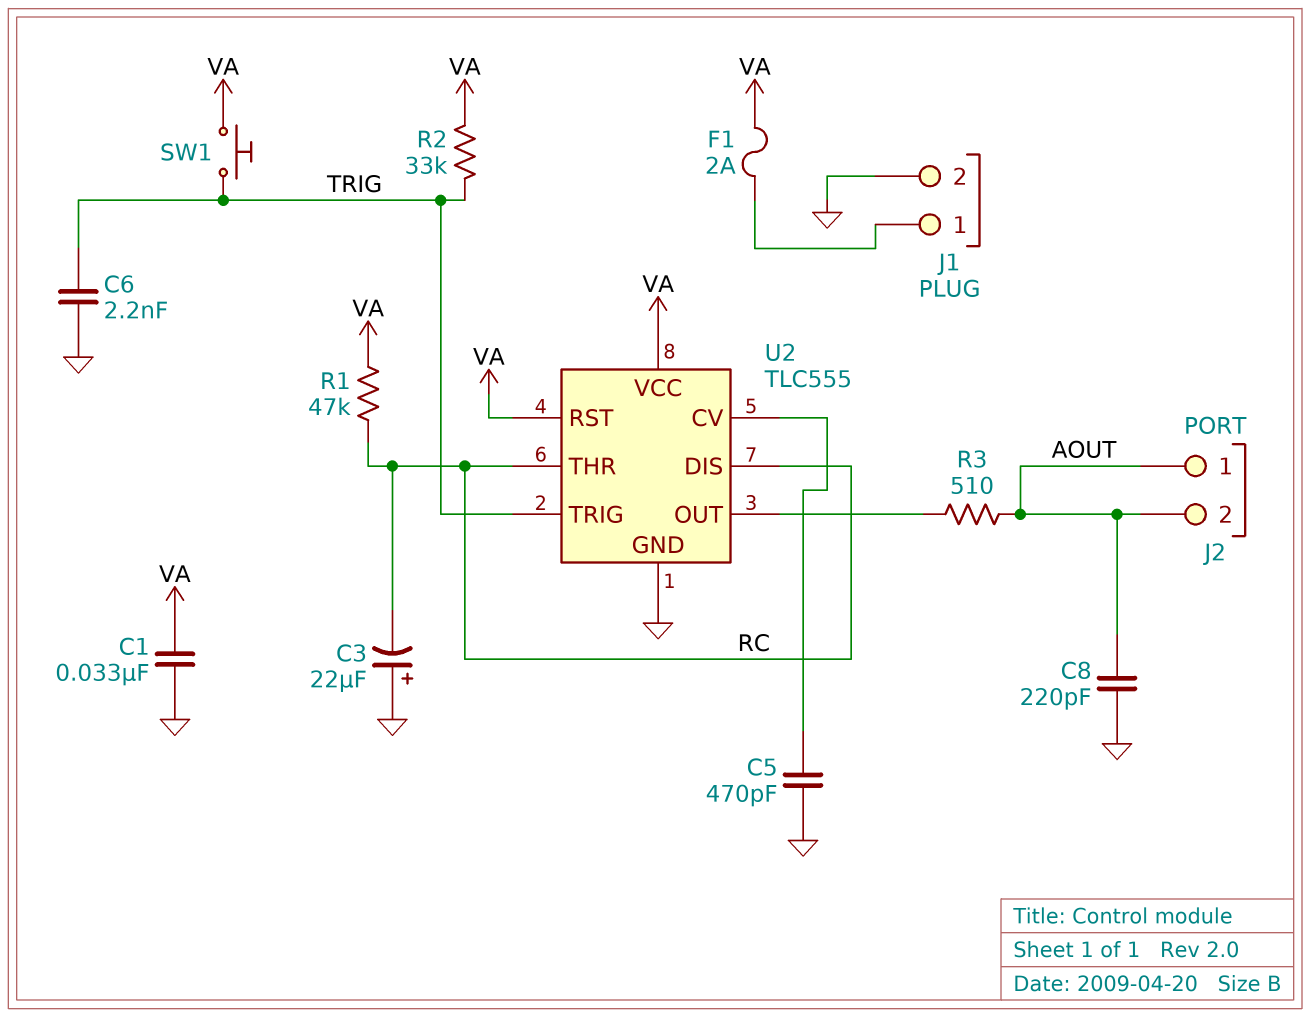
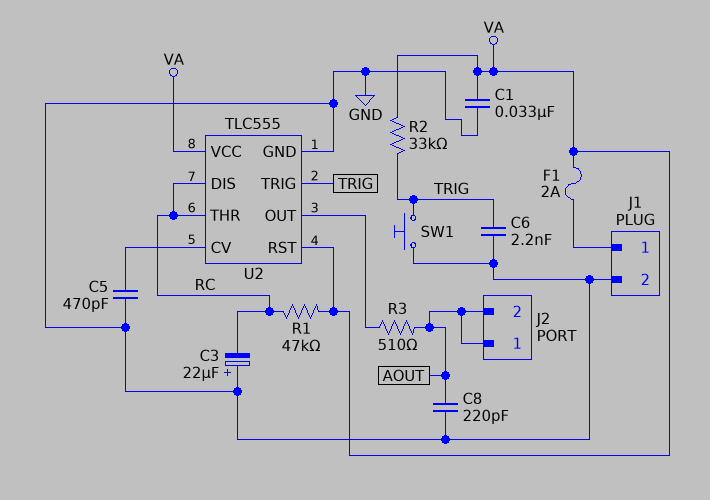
SW1: button (TRIG, VA) -> button (GND, TRIG)

